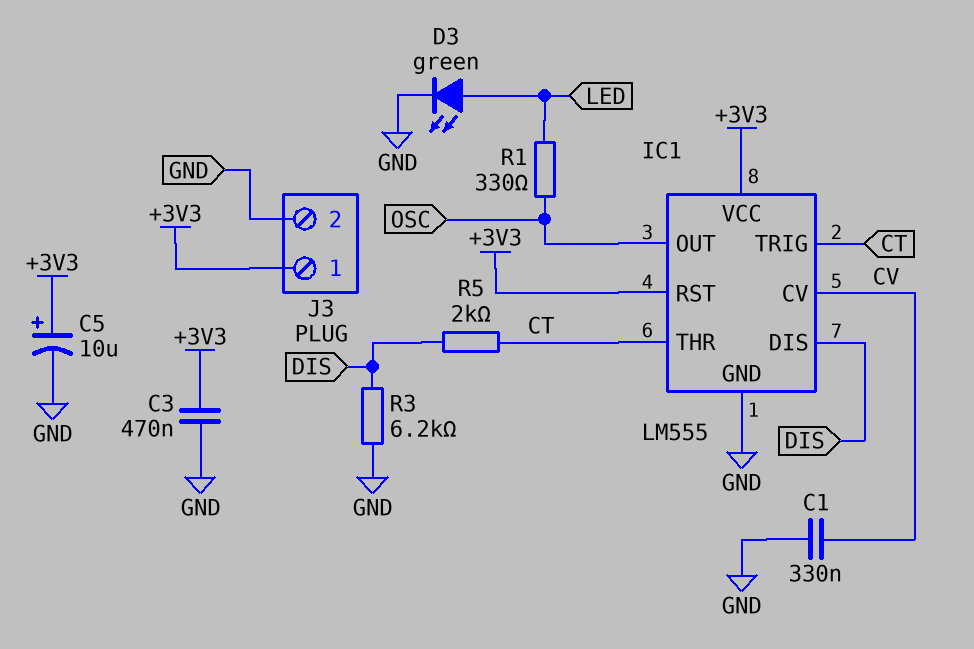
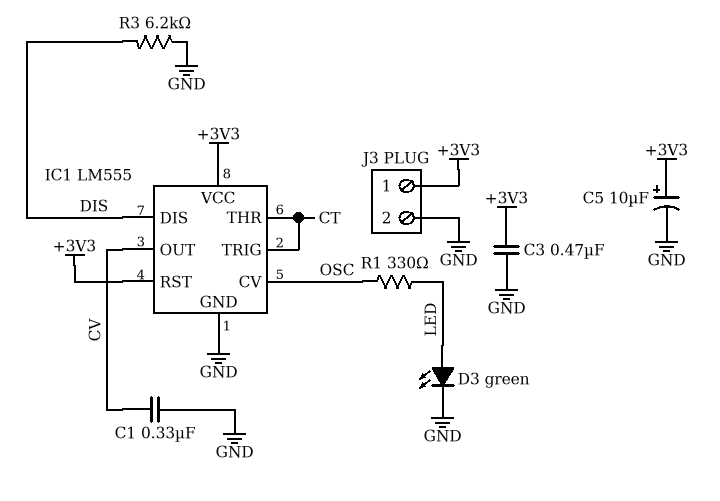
IC1 pin CV: CV -> OSC
IC1 pin OUT: OSC -> CV
R5: 2k (CT, DIS) -> none

